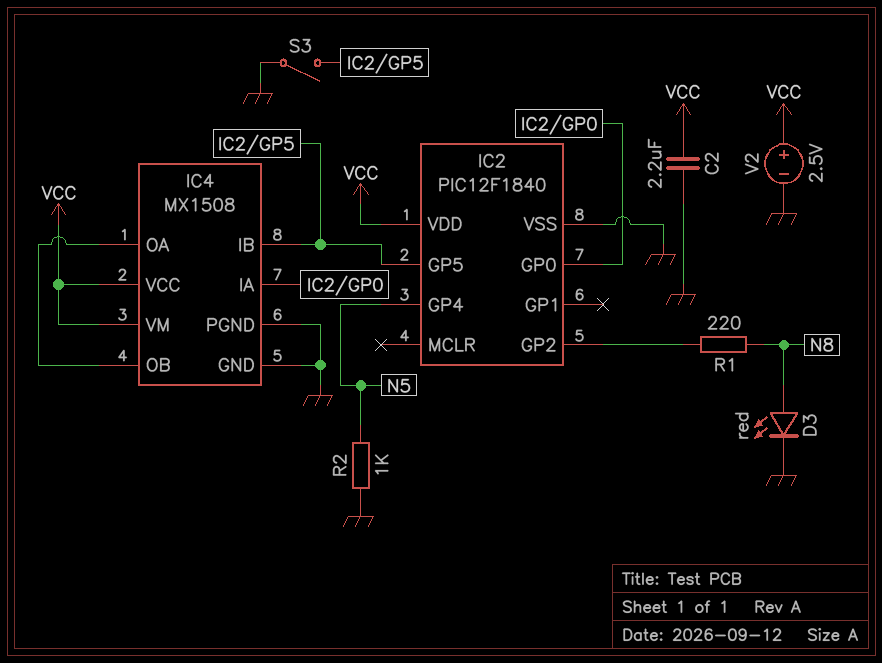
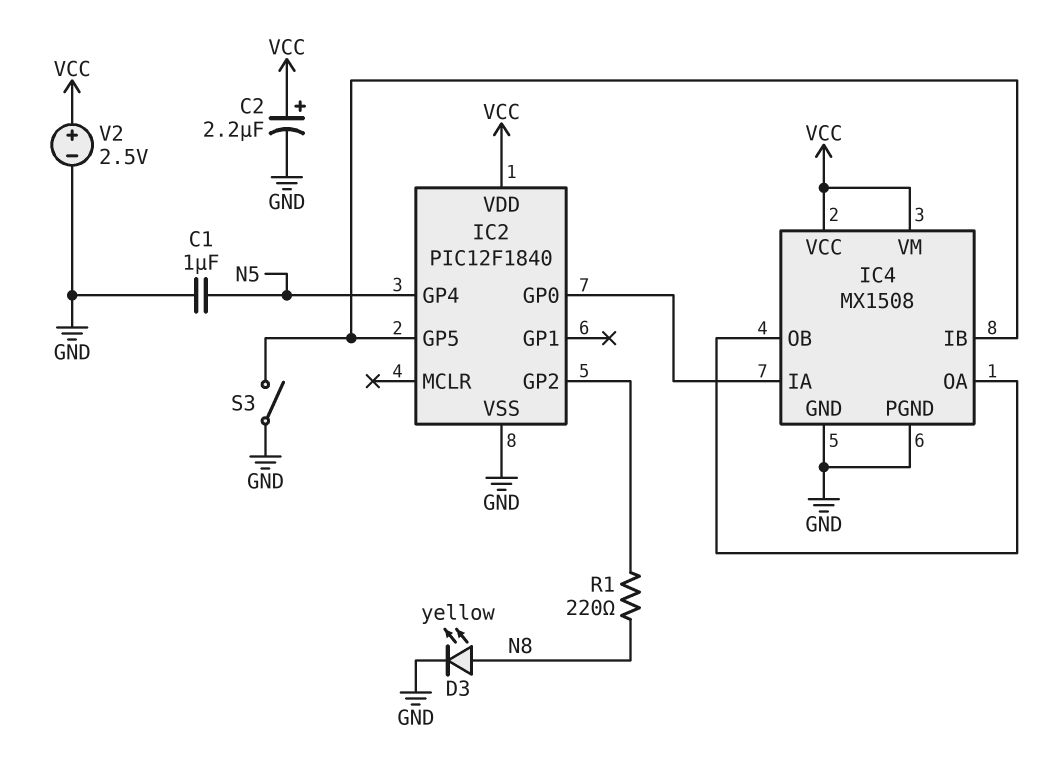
C1: none -> 1uF (GND, N5)
C2: 2.2uF (GND, VCC) -> 2.2uF (plus VCC, minus GND)
D3: LED red (A N8, K GND) -> LED yellow (A N8, K GND)
R2: 1k (GND, N5) -> none

